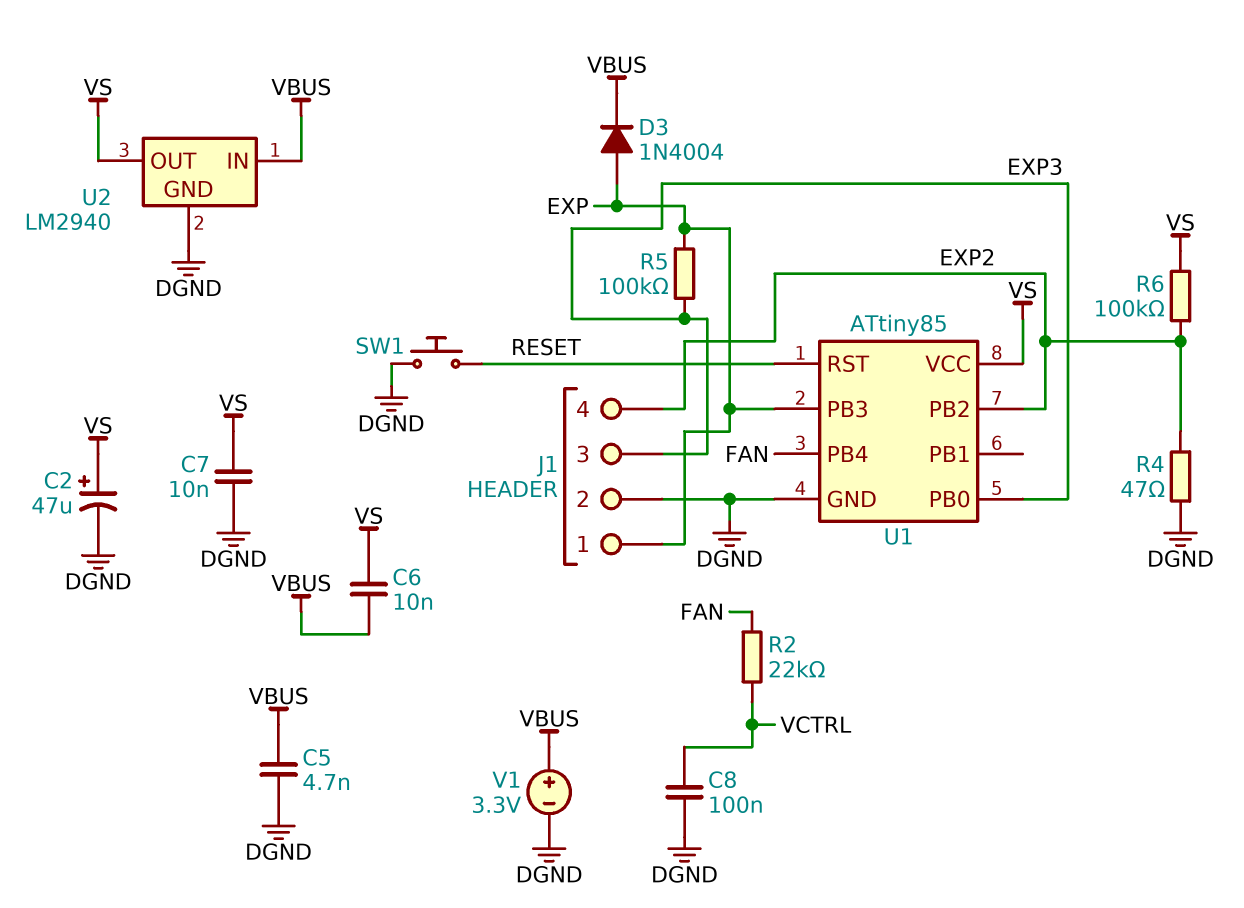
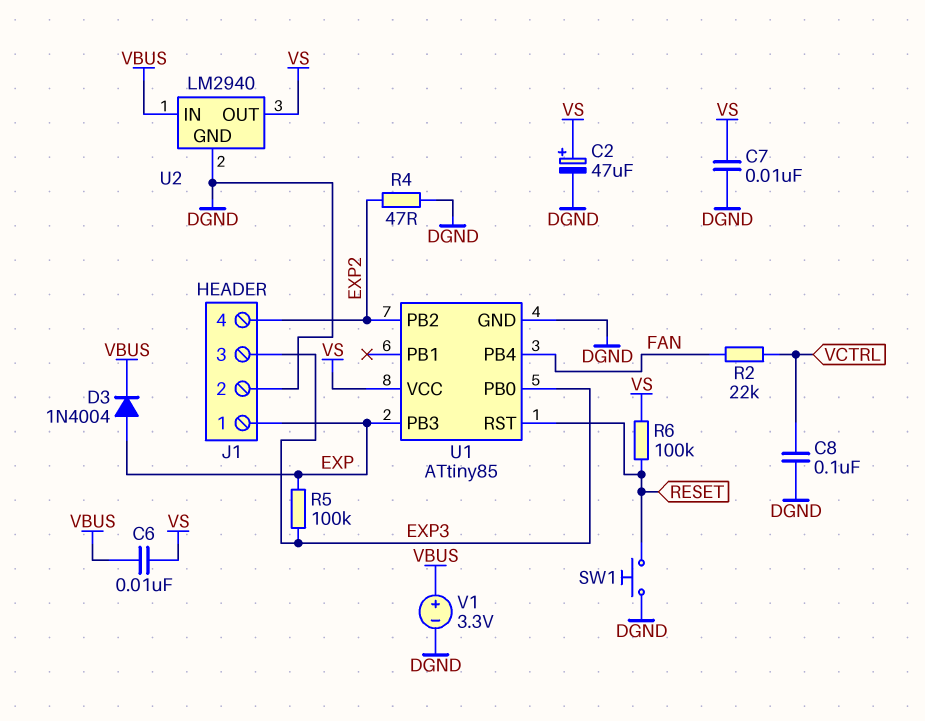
C5: 4.7nF (DGND, VBUS) -> none
R6: 100k (EXP2, VS) -> 100k (RESET, VS)

